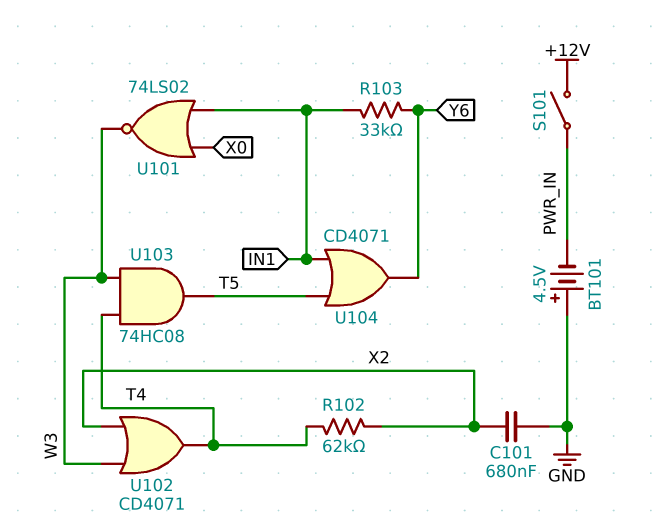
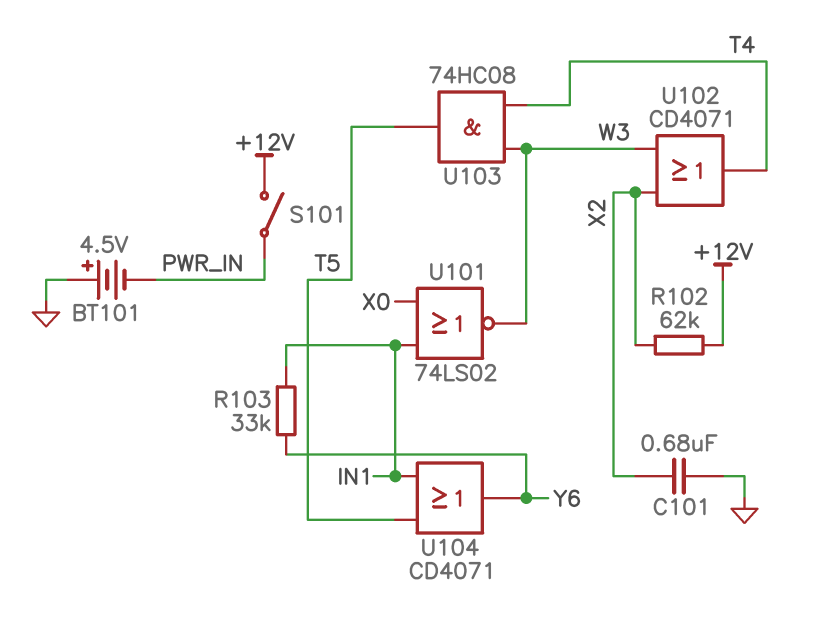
R102: 62k (T4, X2) -> 62k (+12V, X2)

